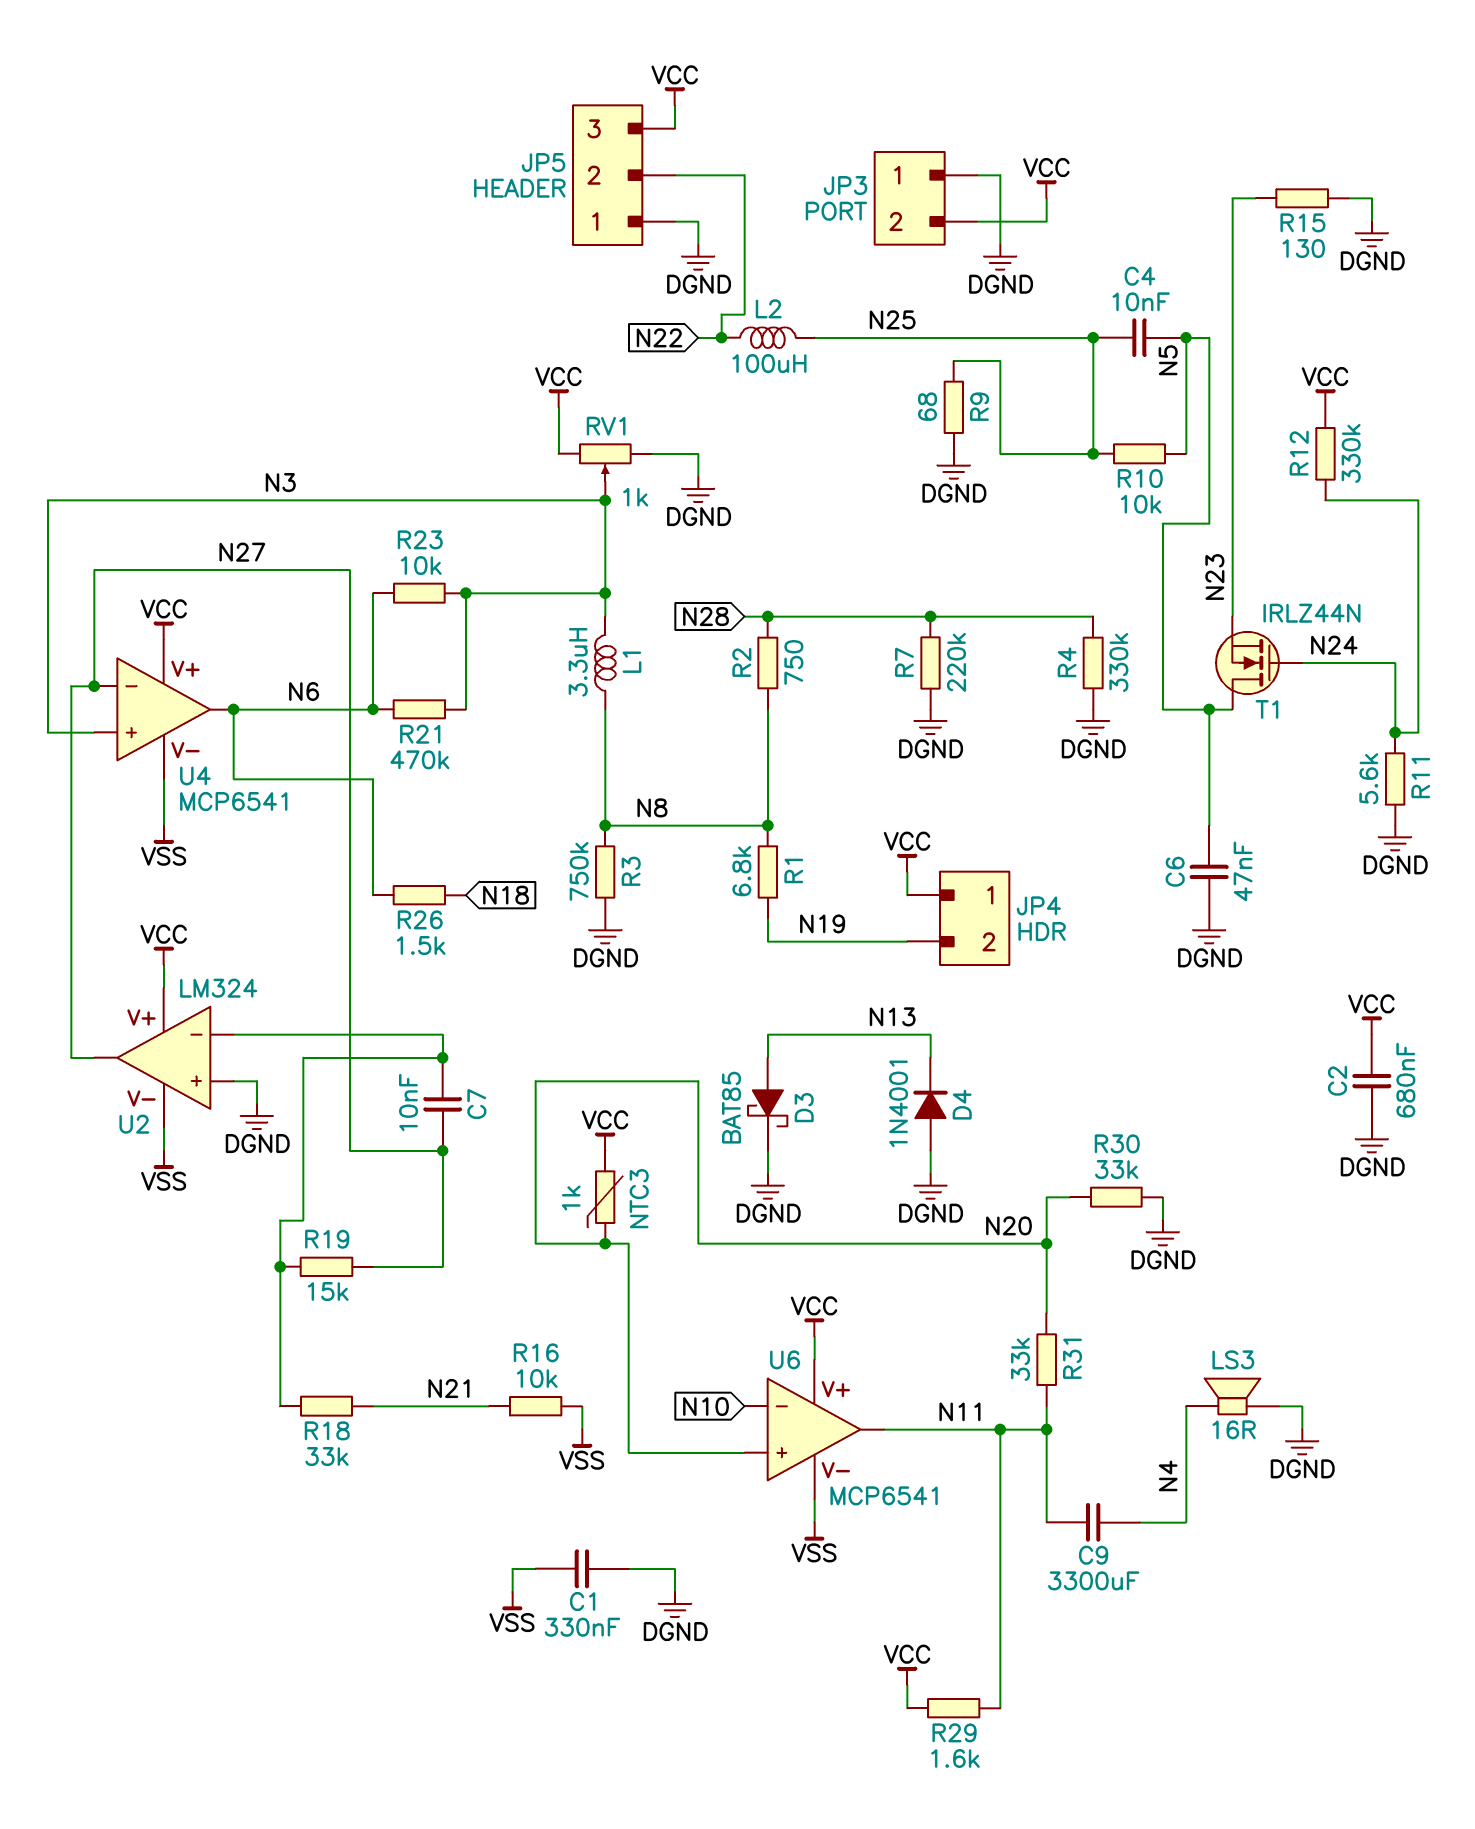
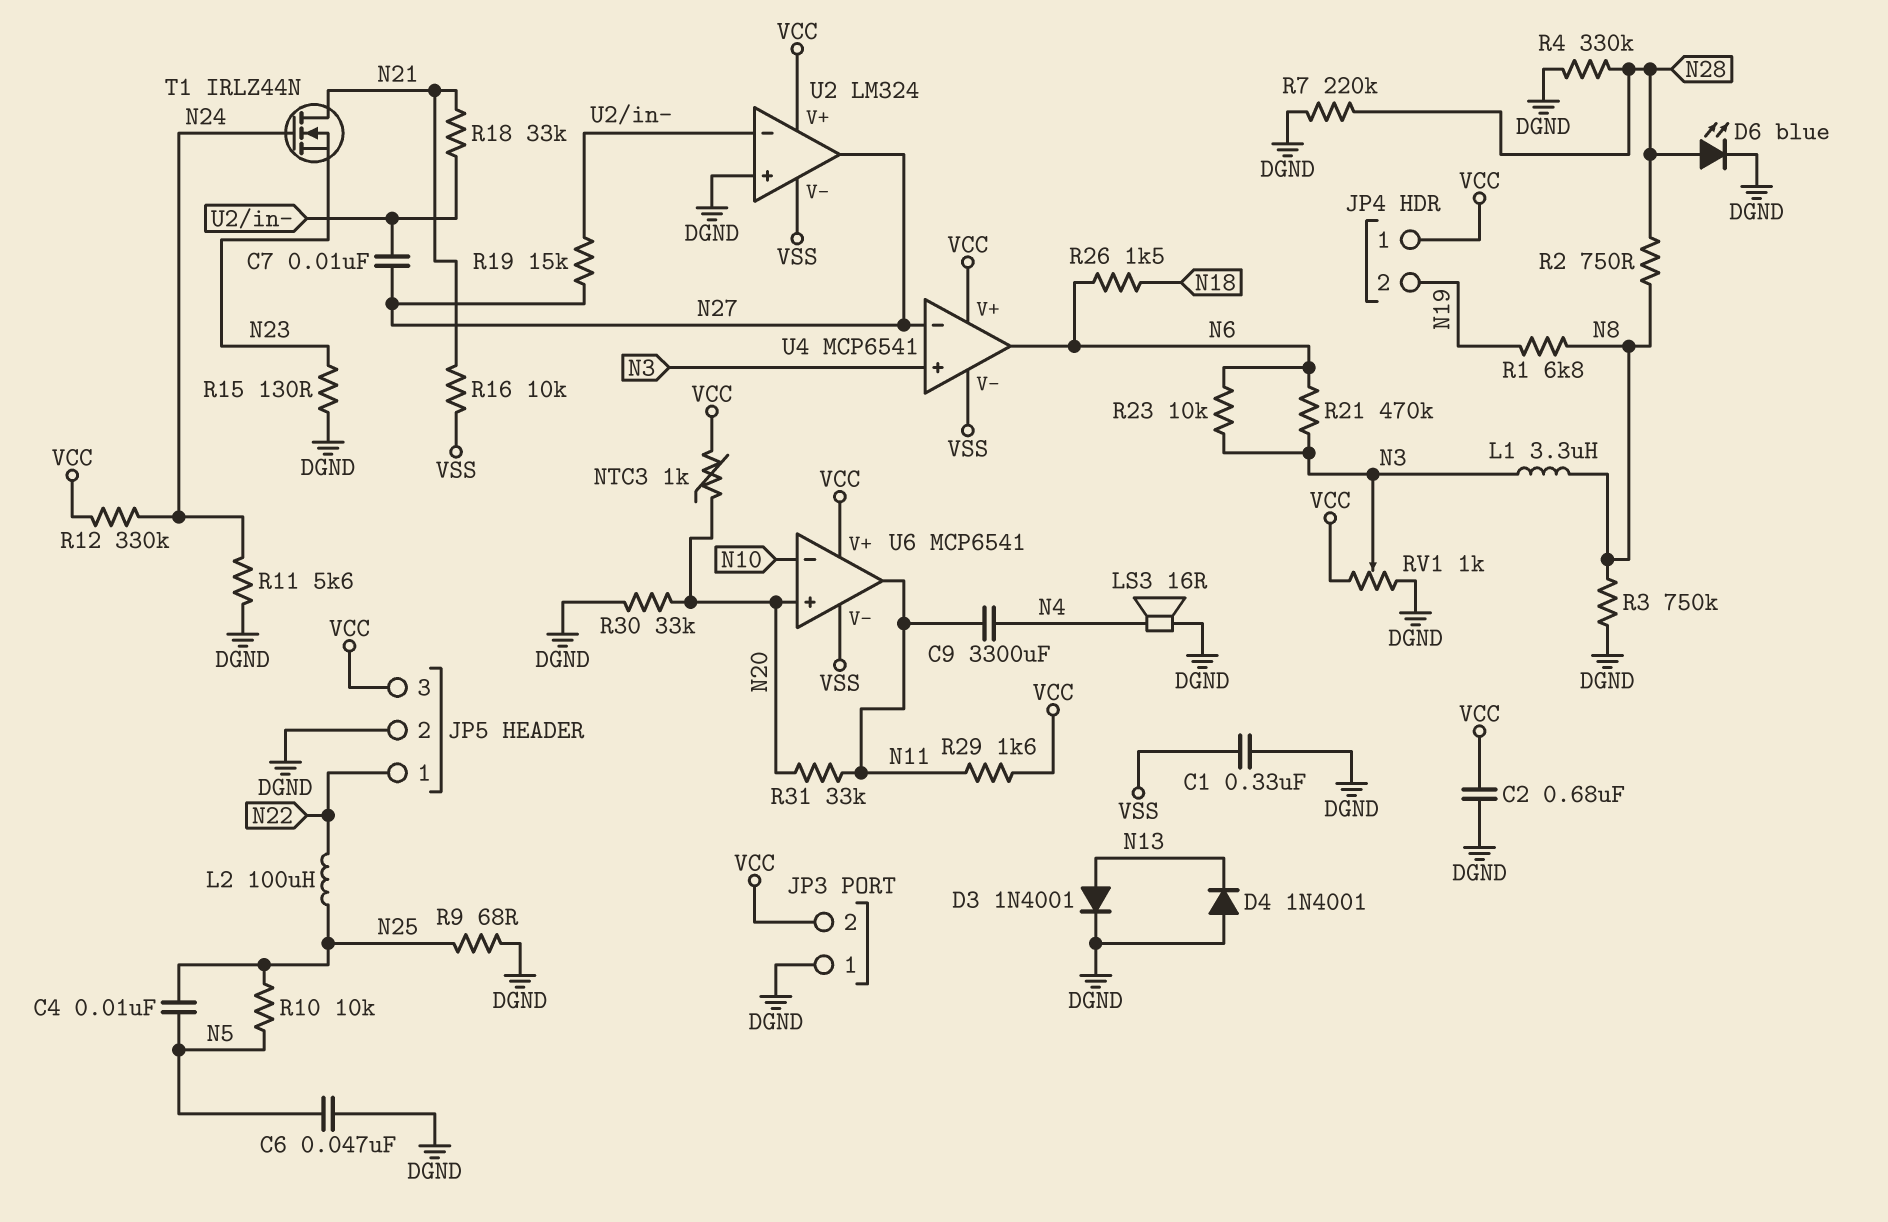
D3: schottky BAT85 (A N13, K DGND) -> diode 1N4001 (A N13, K DGND)
D6: none -> LED blue (A N28, K DGND)
JP5 pin 1: DGND -> N22
JP5 pin 2: N22 -> DGND
T1: NMOS IRLZ44N (G N24, D N5, S N23) -> NMOS IRLZ44N (G N24, D N21, S N23)

